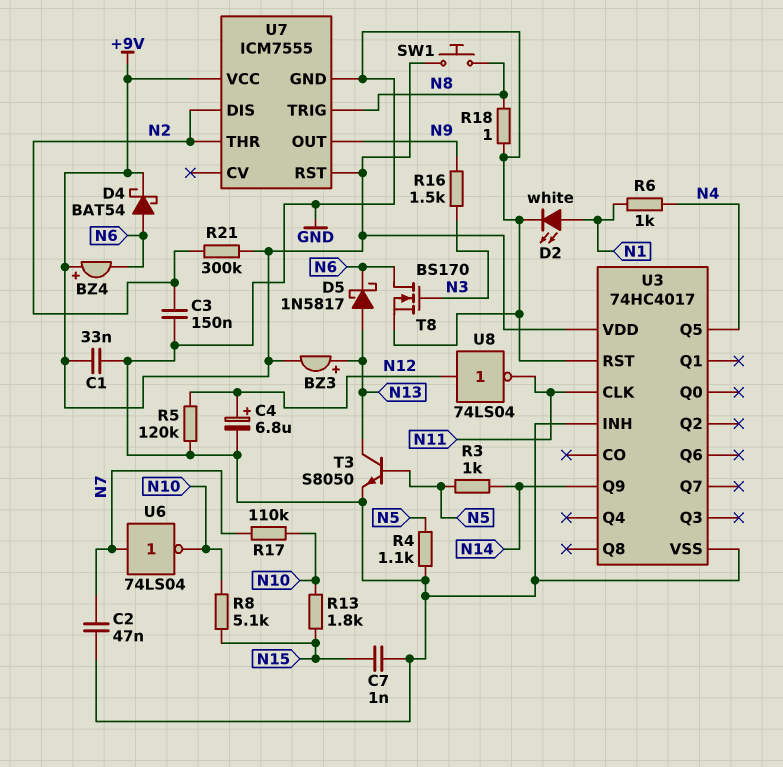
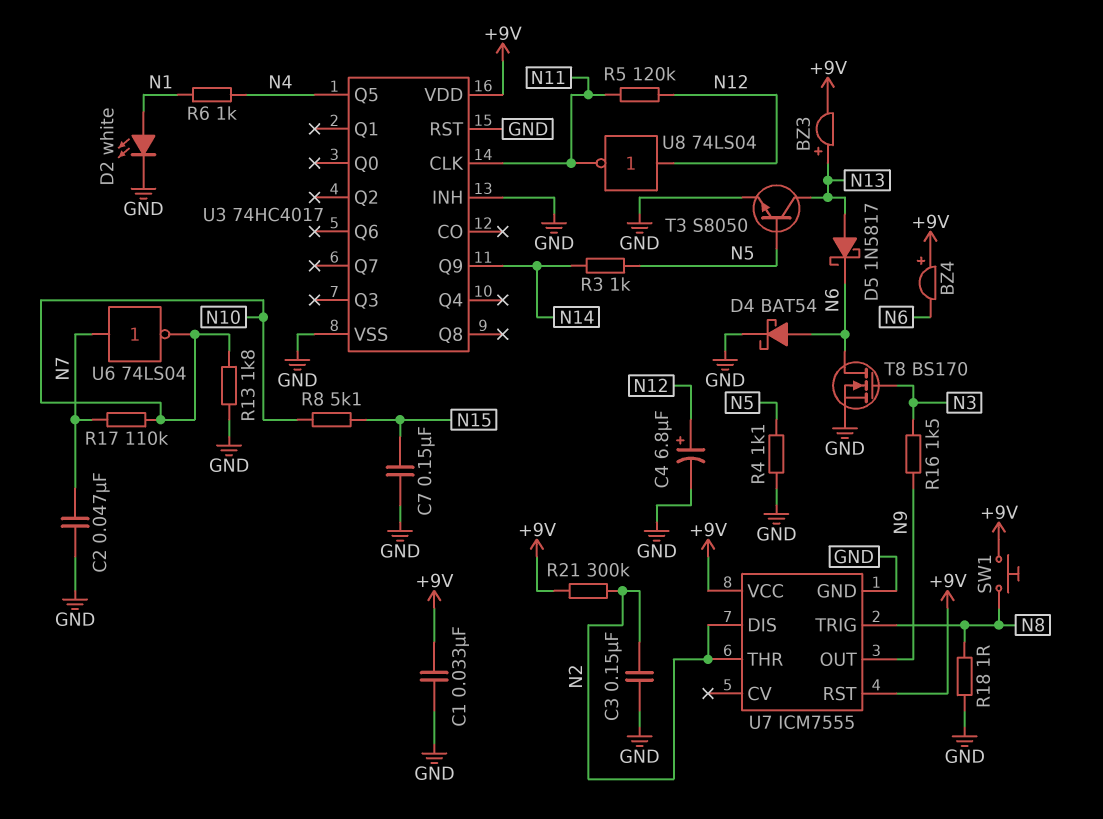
C7: 1nF (GND, N15) -> 150nF (GND, N15)
D4: schottky BAT54 (A N6, K +9V) -> schottky BAT54 (A N6, K GND)
R5: 120k (GND, N12) -> 120k (N11, N12)
R13: 1.8k (N10, N15) -> 1.8k (GND, N10)

